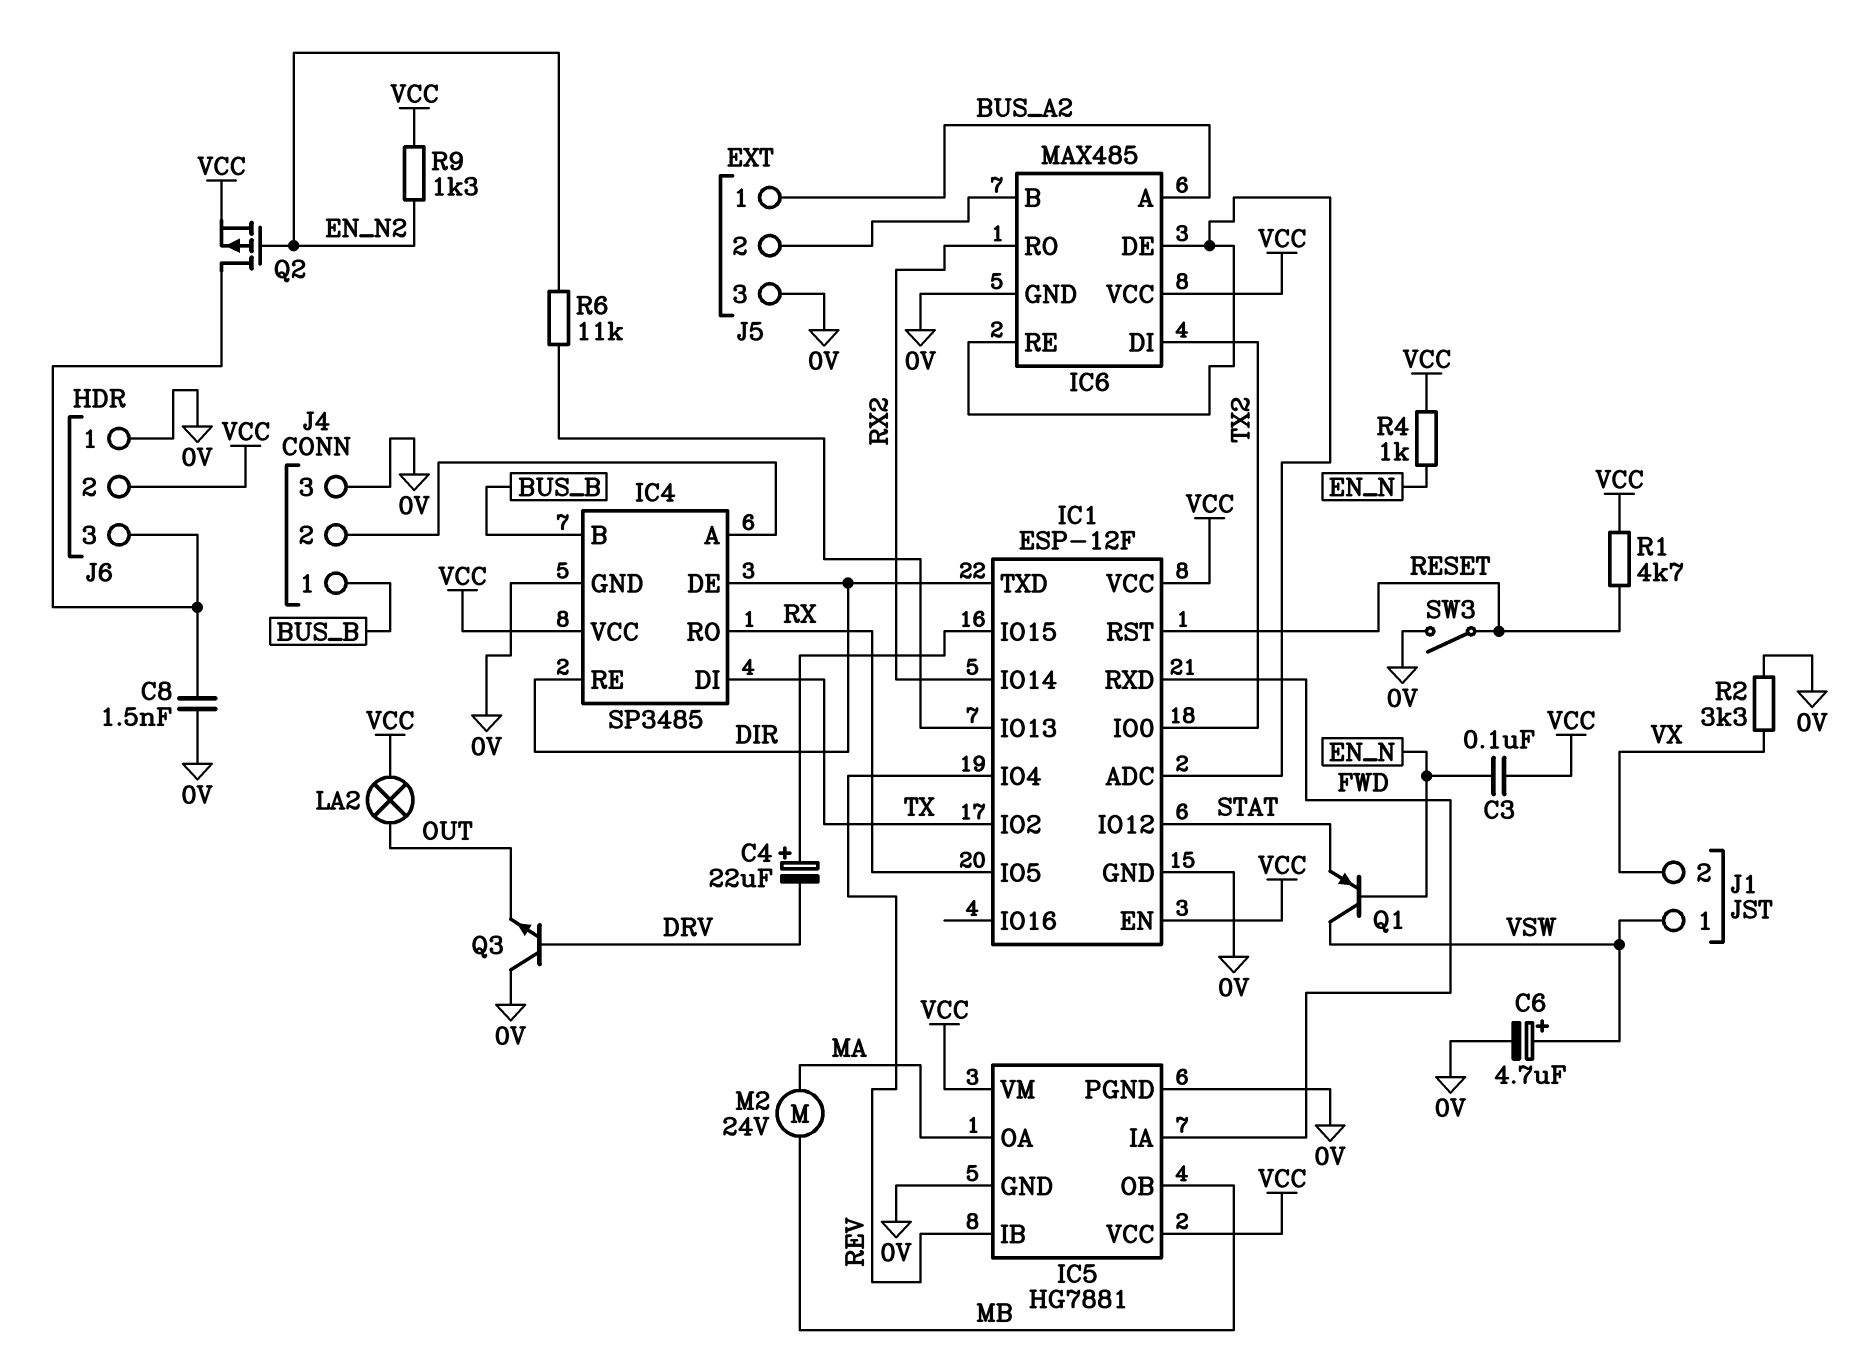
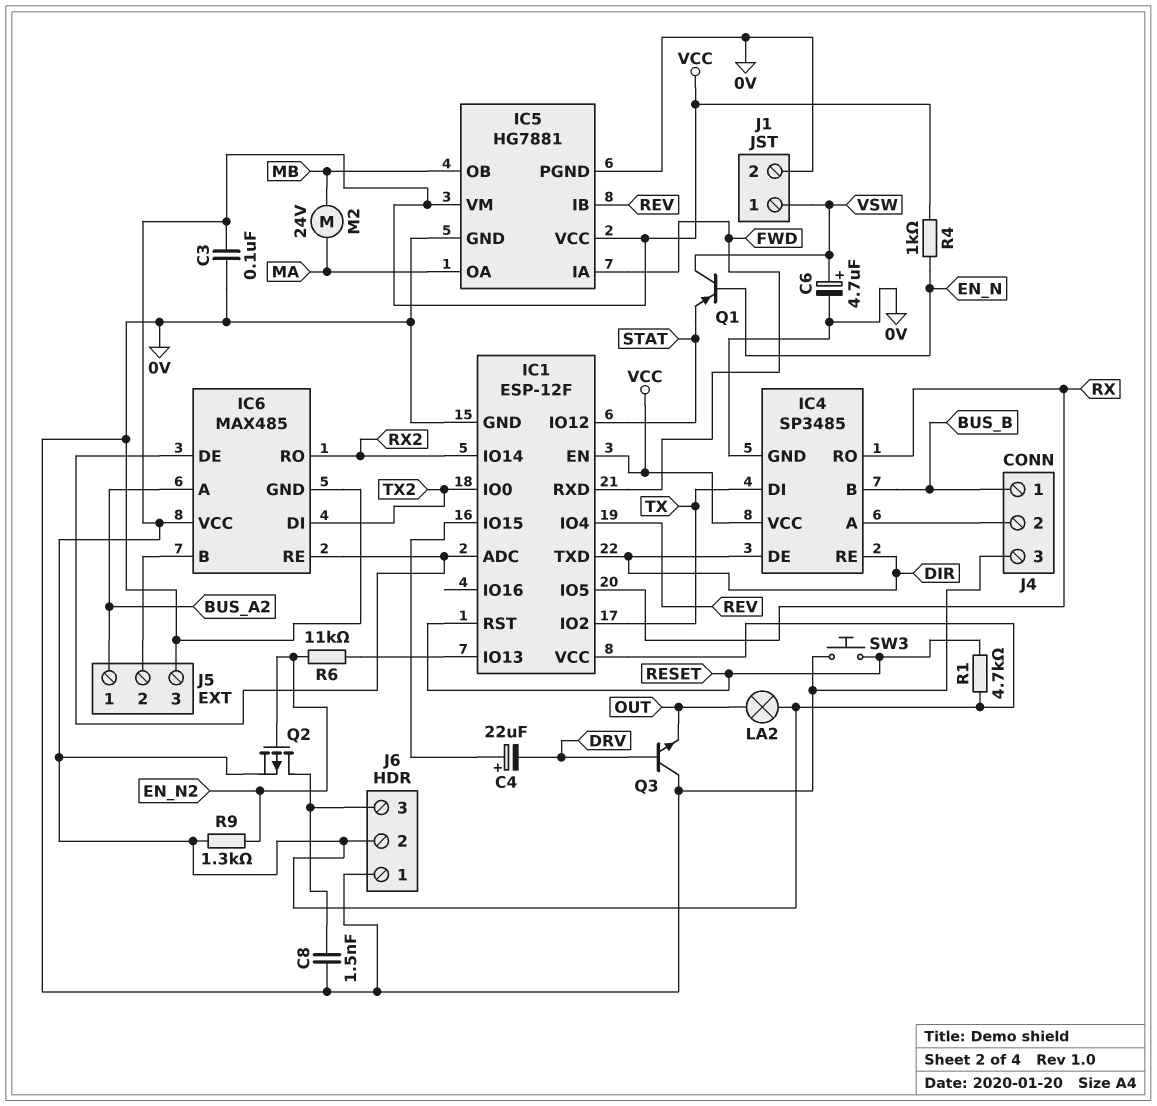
C3: 100nF (EN_N, VCC) -> 100nF (0V, VCC)
J1 pin 2: VX -> 0V
R2: 3.3k (0V, VX) -> none
SW3: switch (0V, RESET) -> button (0V, RESET)

